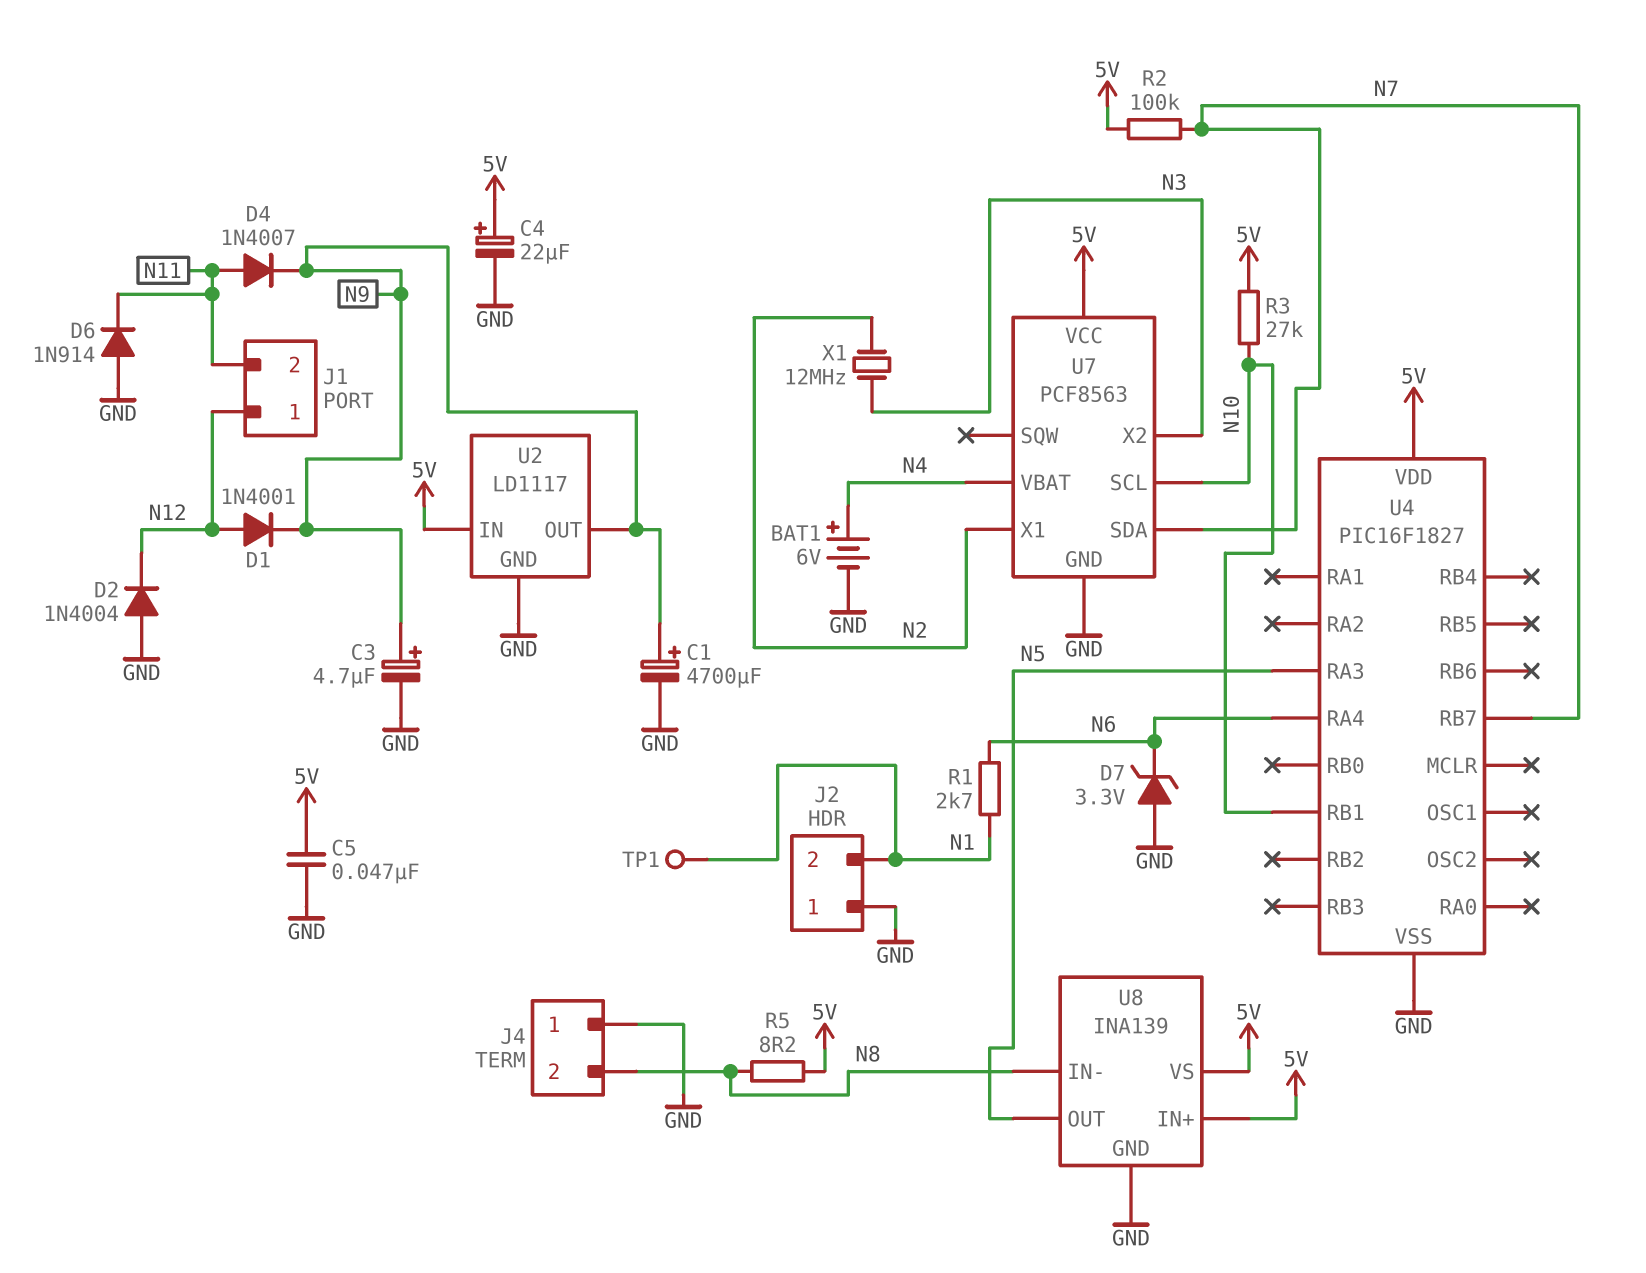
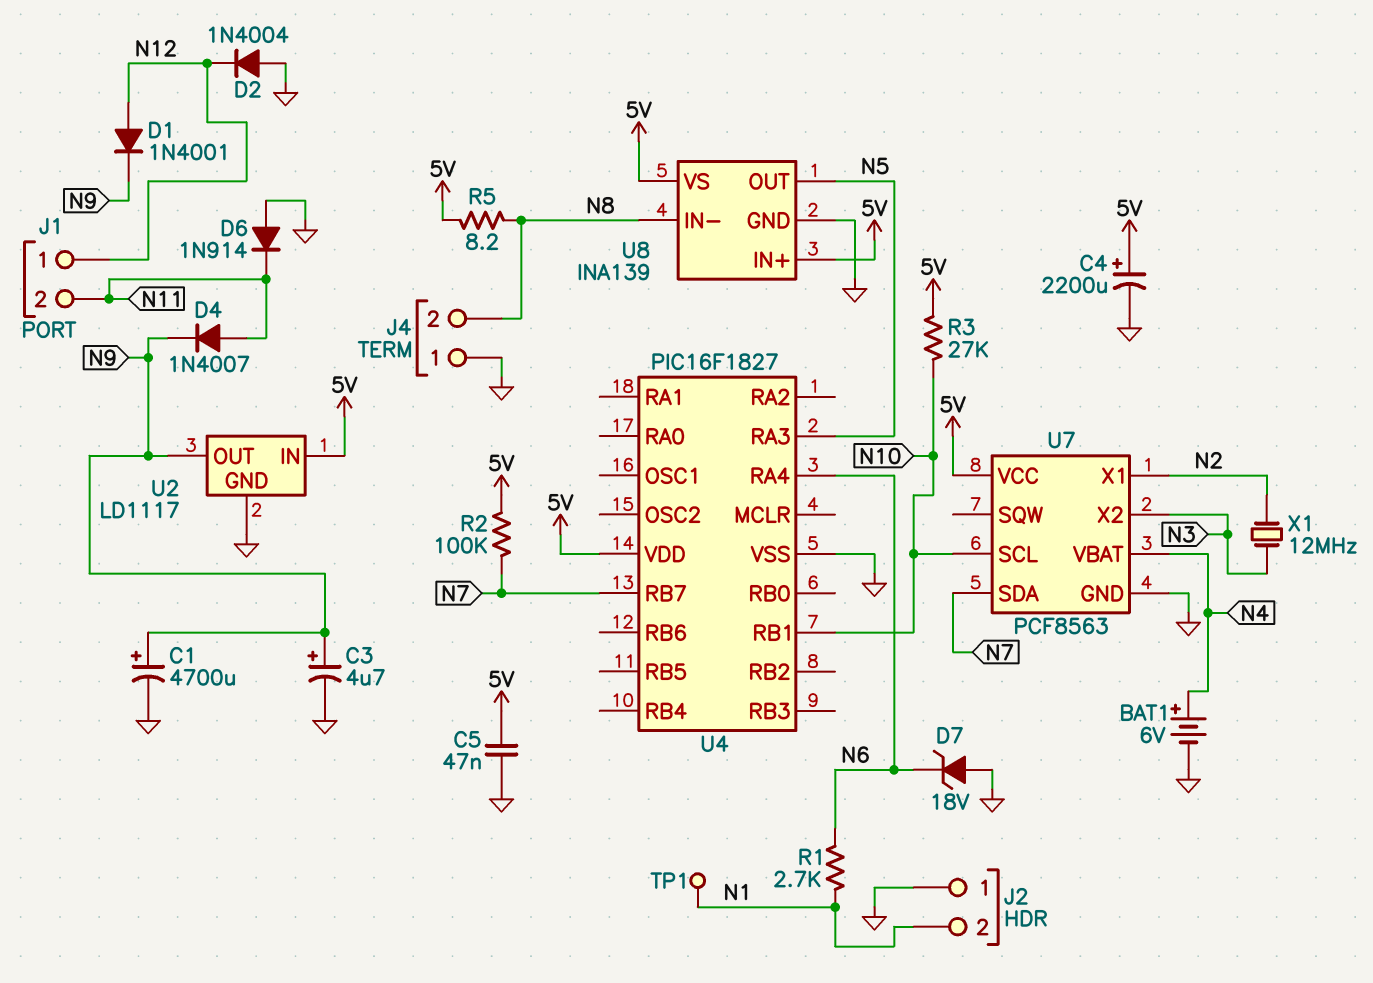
C4: 22uF (plus 5V, minus GND) -> 2200uF (plus 5V, minus GND)
D7: zener 3.3V (A GND, K N6) -> zener 18V (A GND, K N6)

